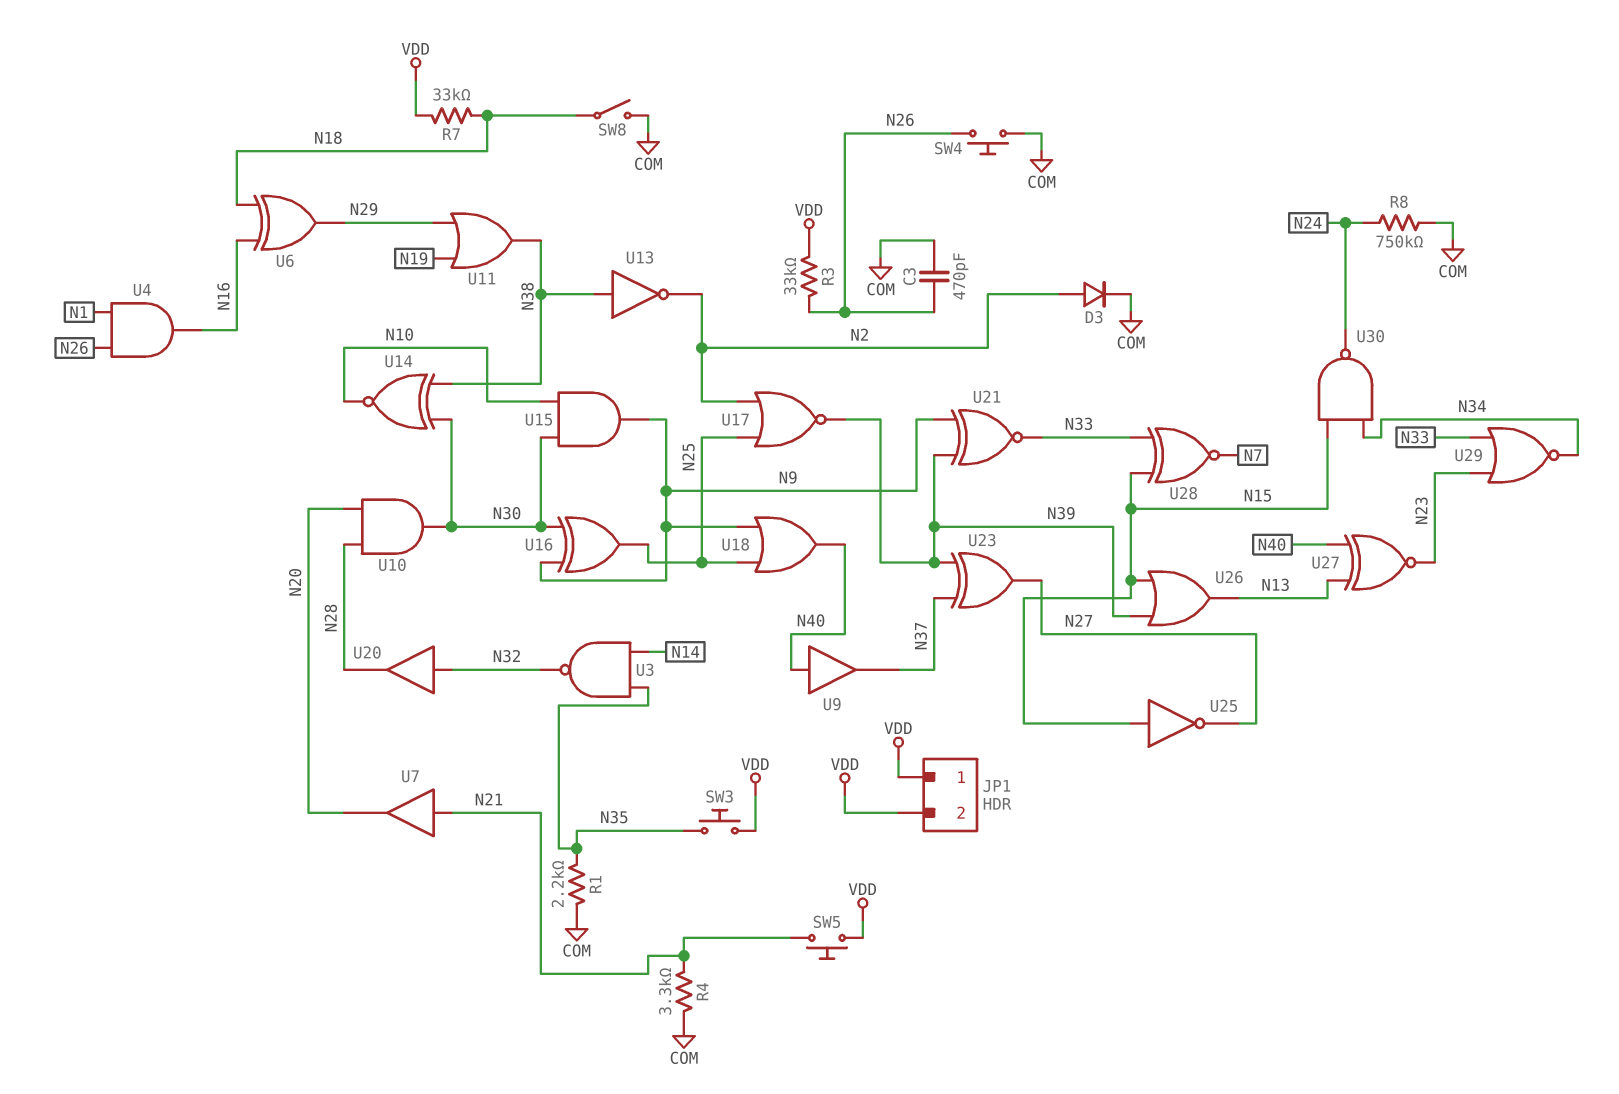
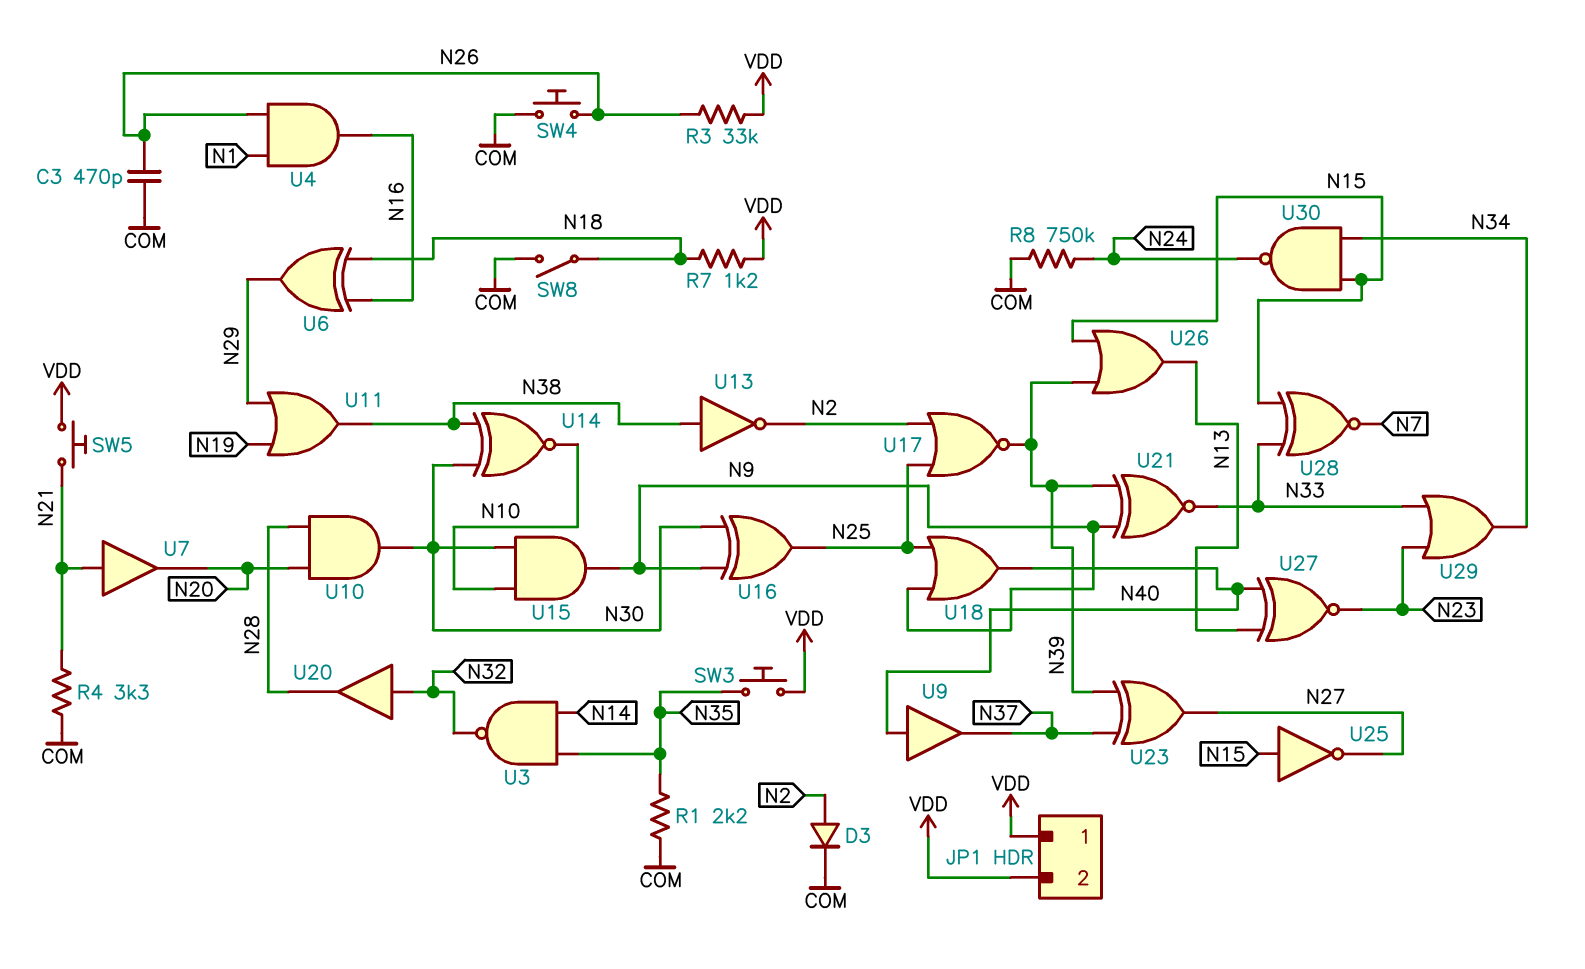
R7: 33k (N18, VDD) -> 1.2k (N18, VDD)
U29: NOR (in N23, in N33, out N34) -> OR (in N23, in N33, out N34)

